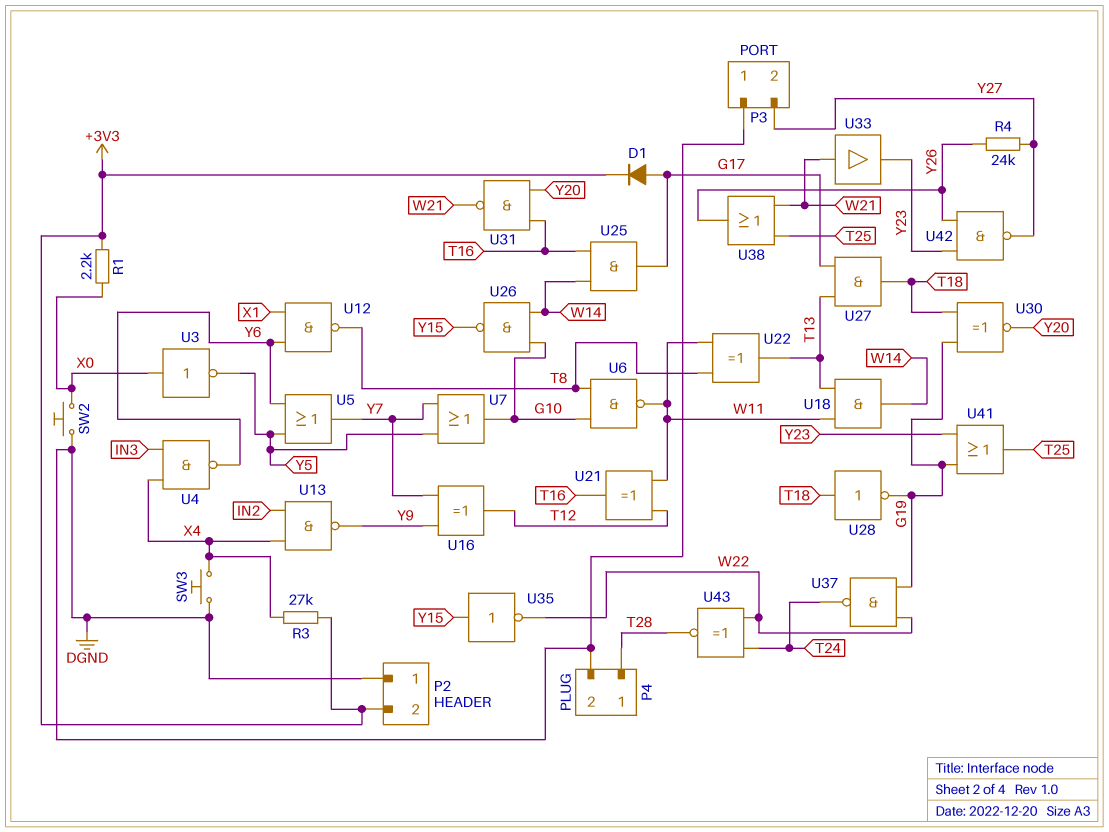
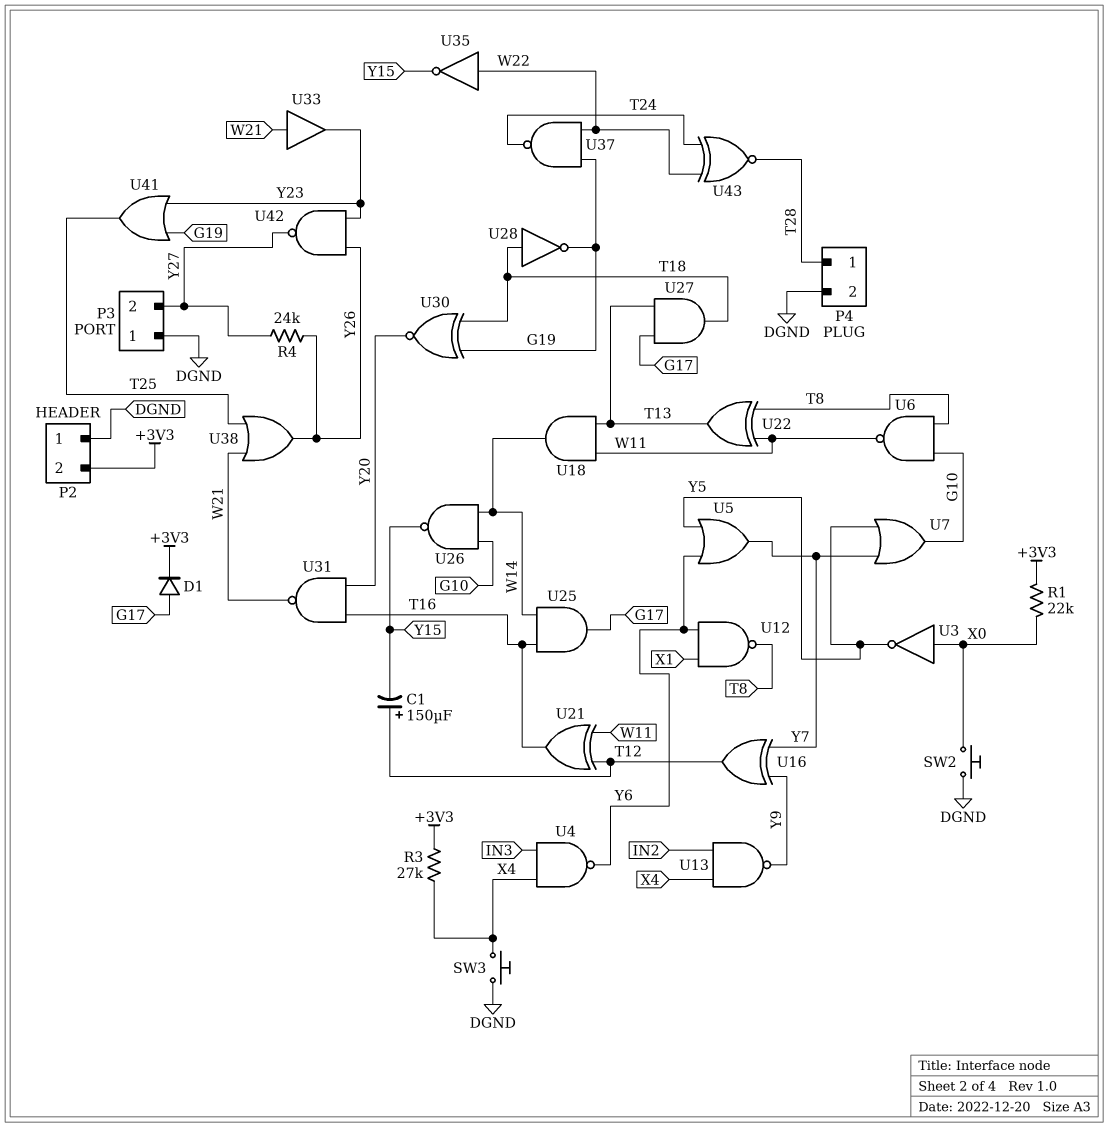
C1: none -> 150uF (plus T12, minus Y15)
R1: 2.2k (+3V3, X0) -> 22k (+3V3, X0)
U35: NOT (in Y15, out W22) -> NOT (in W22, out Y15)

